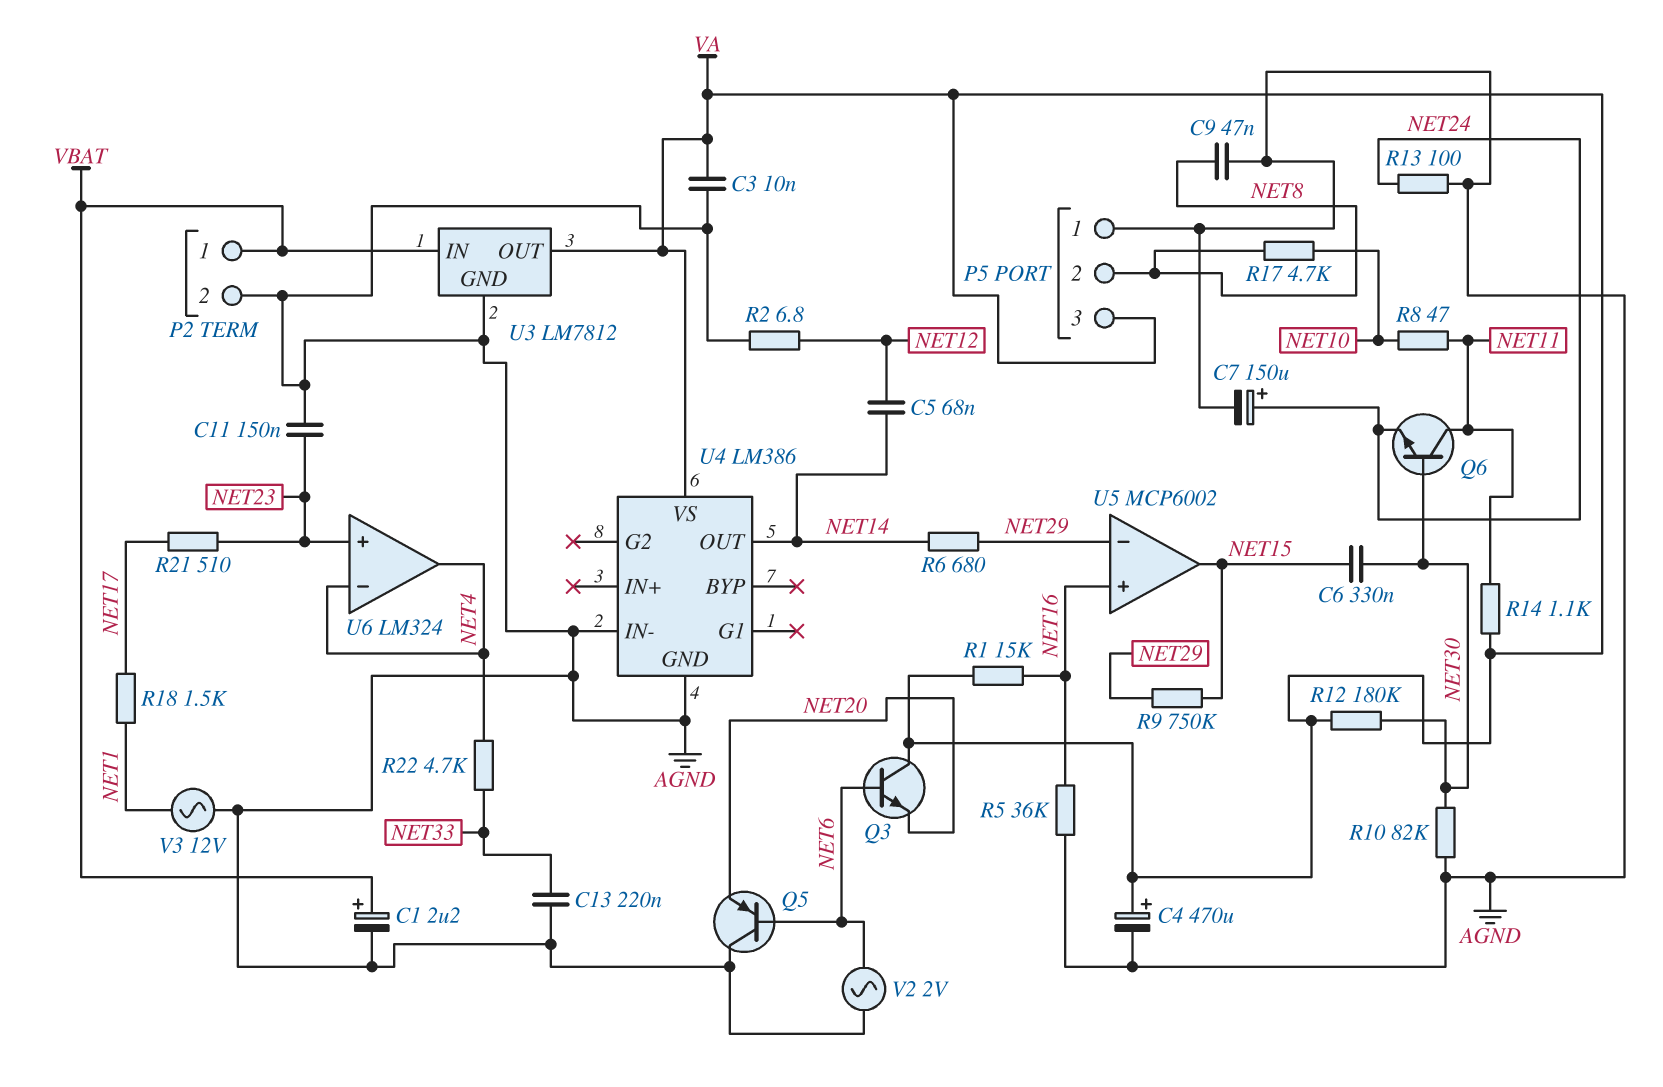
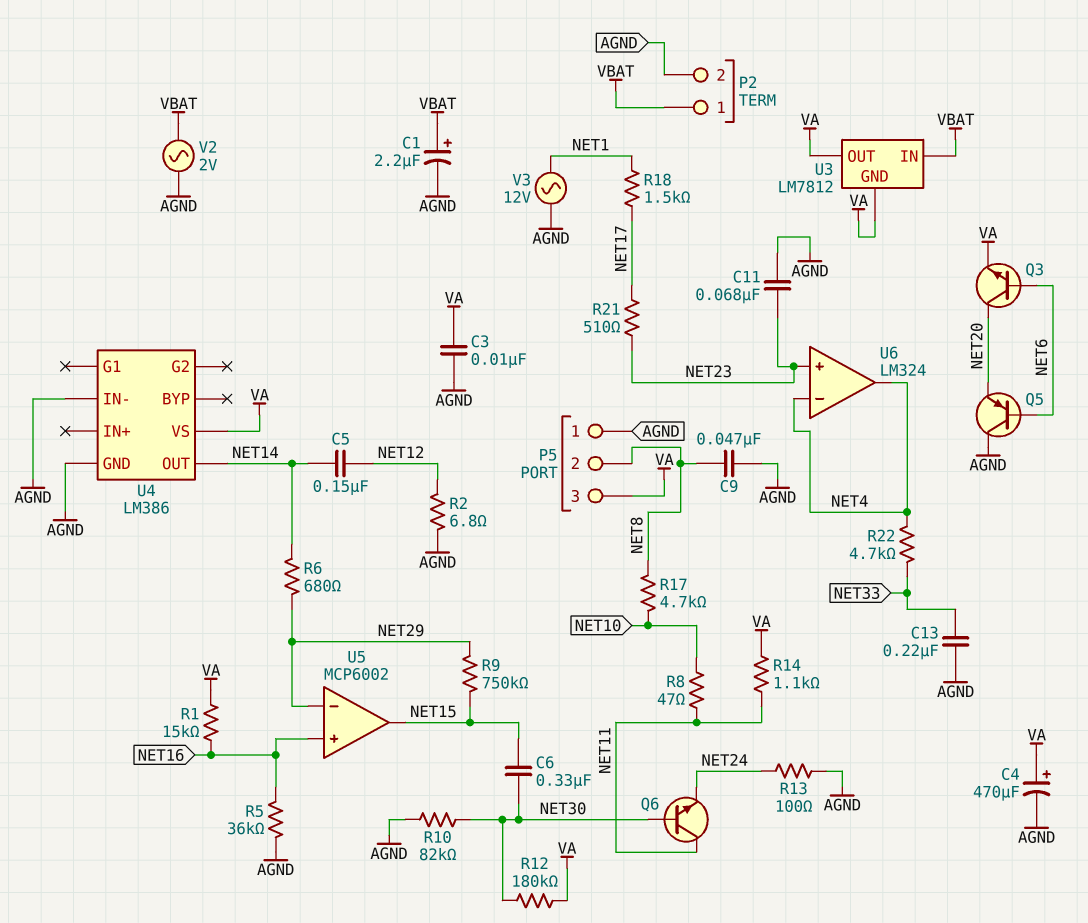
C5: 68nF (NET12, NET14) -> 150nF (NET12, NET14)
C7: 150uF (plus NET24, minus AGND) -> none
C11: 150nF (AGND, NET23) -> 68nF (AGND, NET23)
Q3: NPN (B NET6, C VA, E NET20) -> NPN (B NET6, C NET20, E VA)
U3 pin GND: AGND -> VA
V2: AC 2V (AGND, NET6) -> AC 2V (AGND, VBAT)

